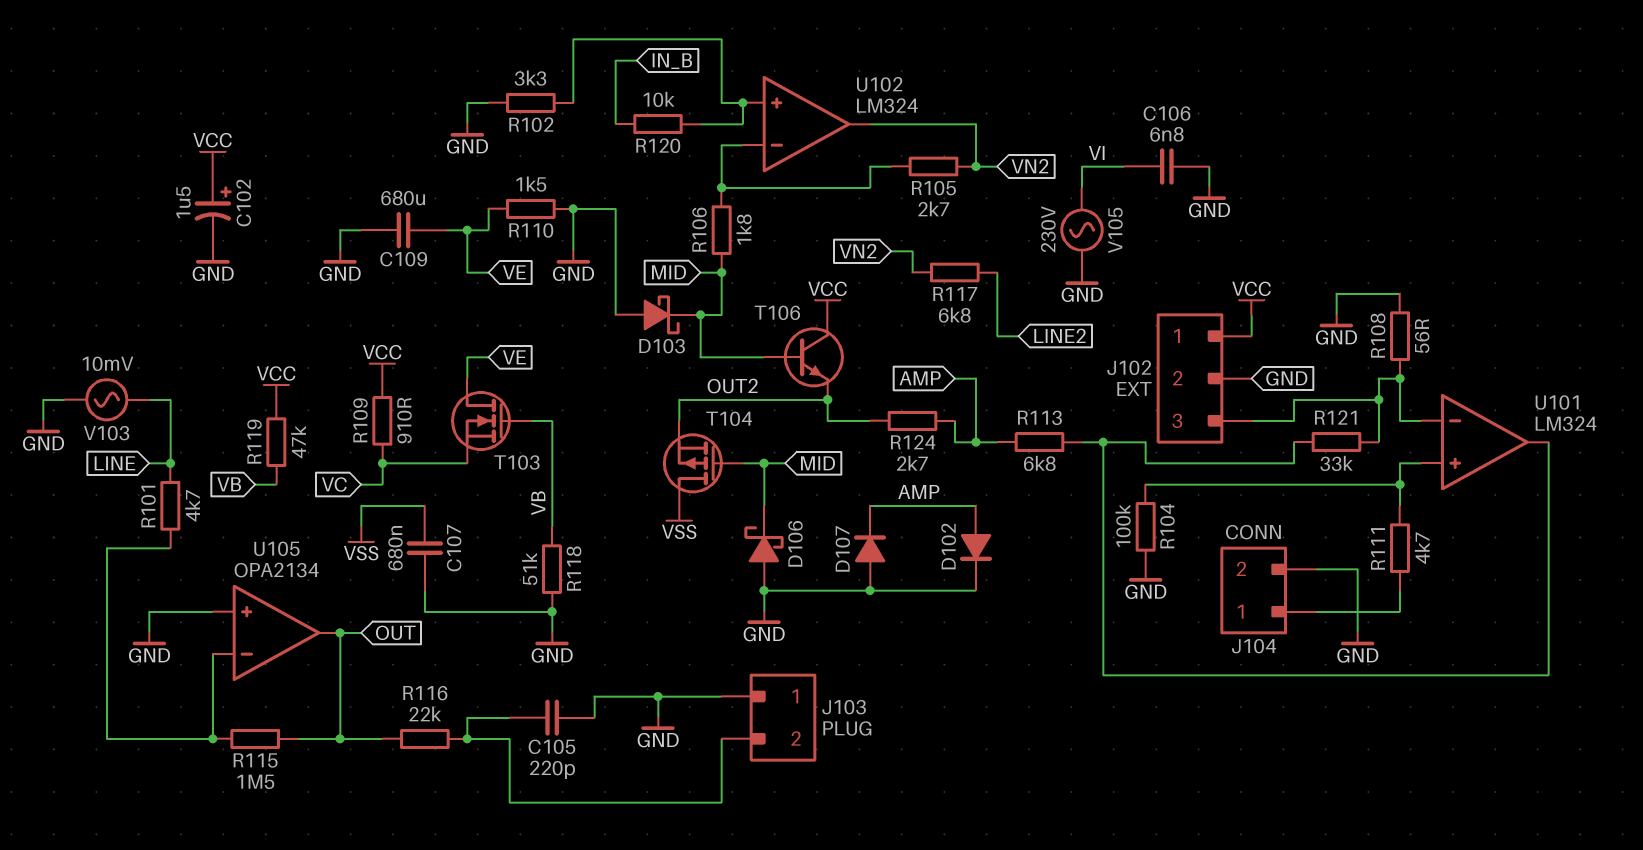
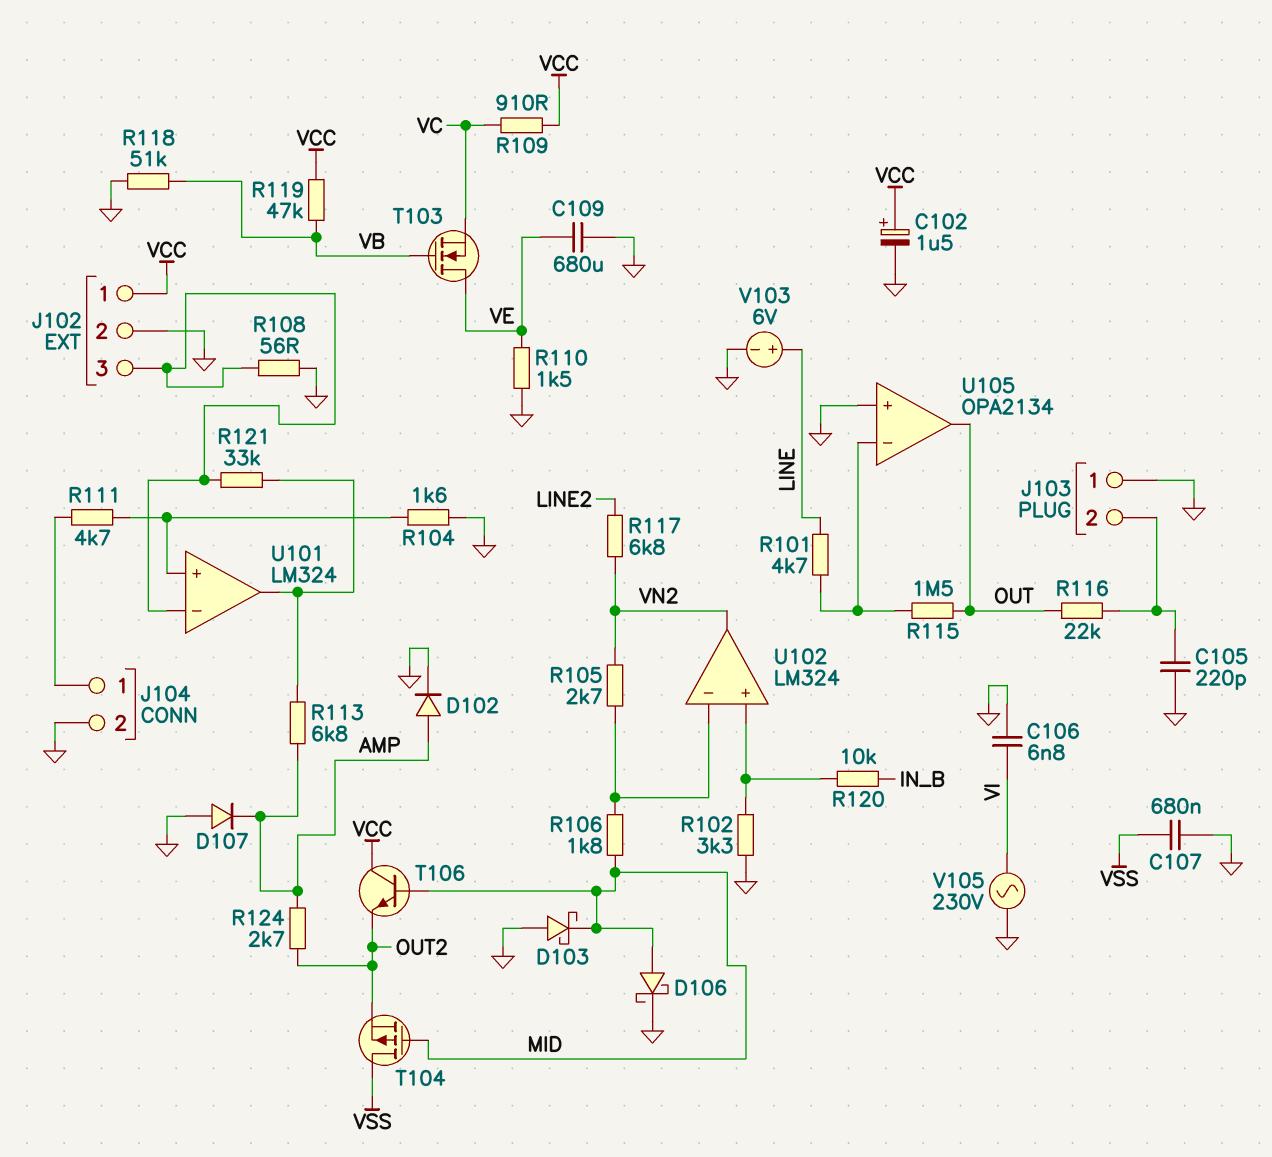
D106: schottky (A GND, K MID) -> schottky (A MID, K GND)
R104: 100k (GND, U101/in+) -> 1.6k (GND, U101/in+)
V103: AC 10mV (GND, LINE) -> 6V (plus LINE, minus GND)

